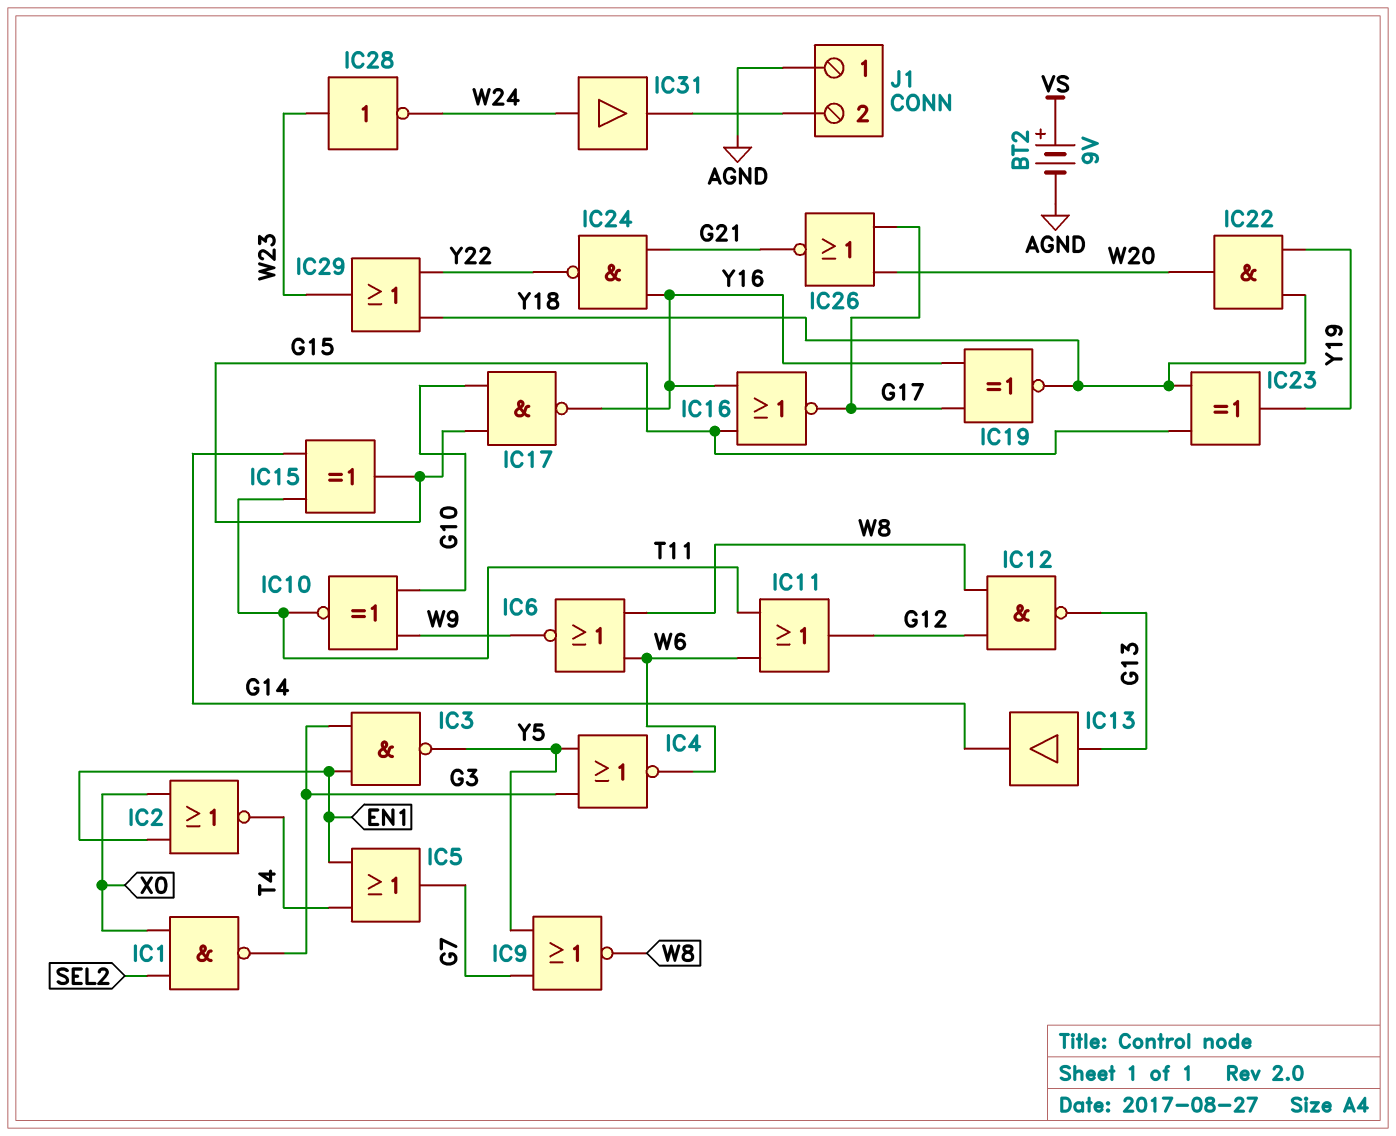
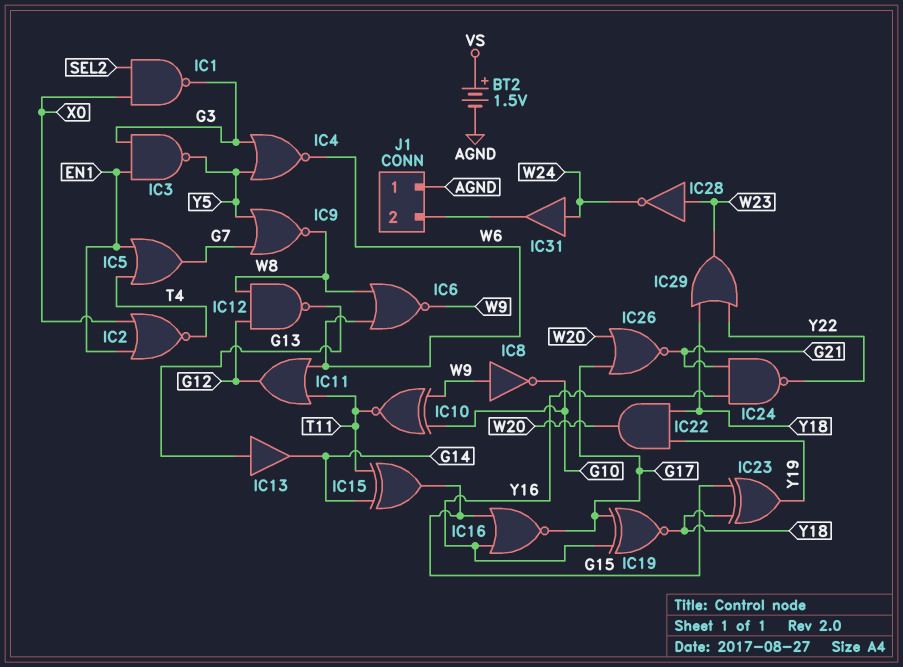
BT2: 9V (plus VS, minus AGND) -> 1.5V (plus VS, minus AGND)
IC8: none -> NOT (in W9, out G10)
IC17: NAND (in G10, in G15, out Y16) -> none

